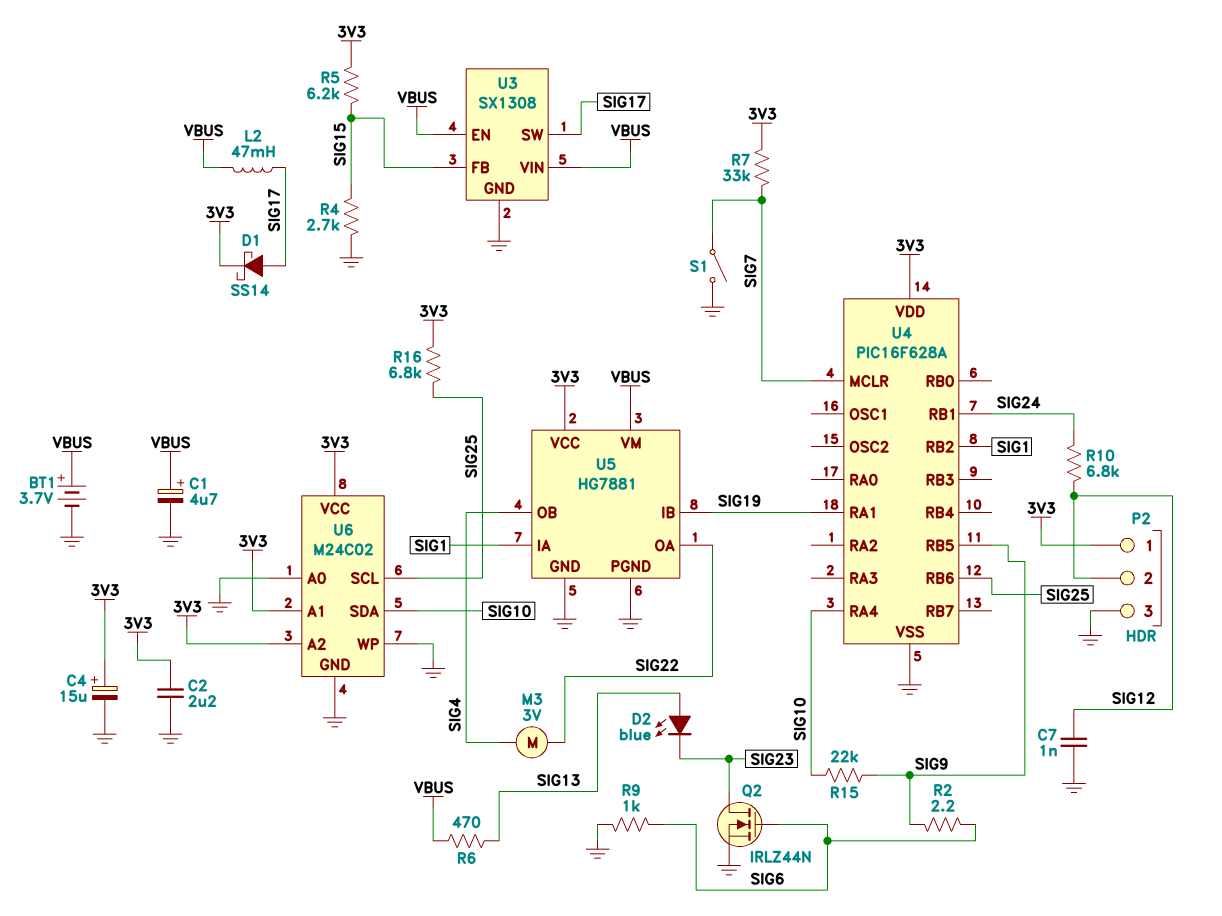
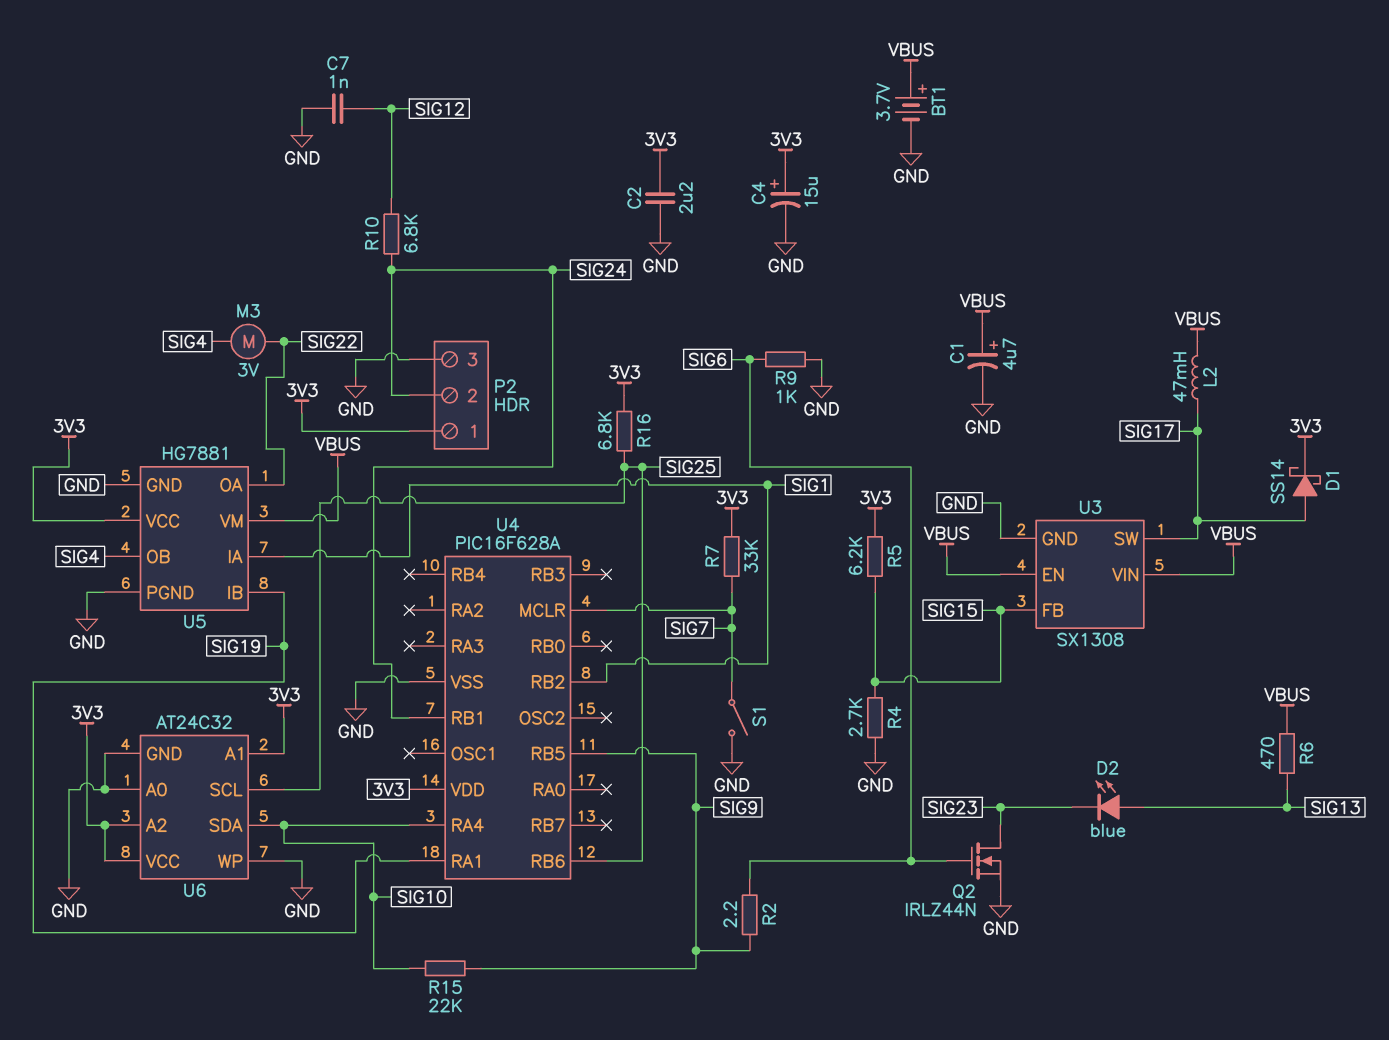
P2 pin 2: SIG12 -> SIG24
U6: M24C02 -> AT24C32

